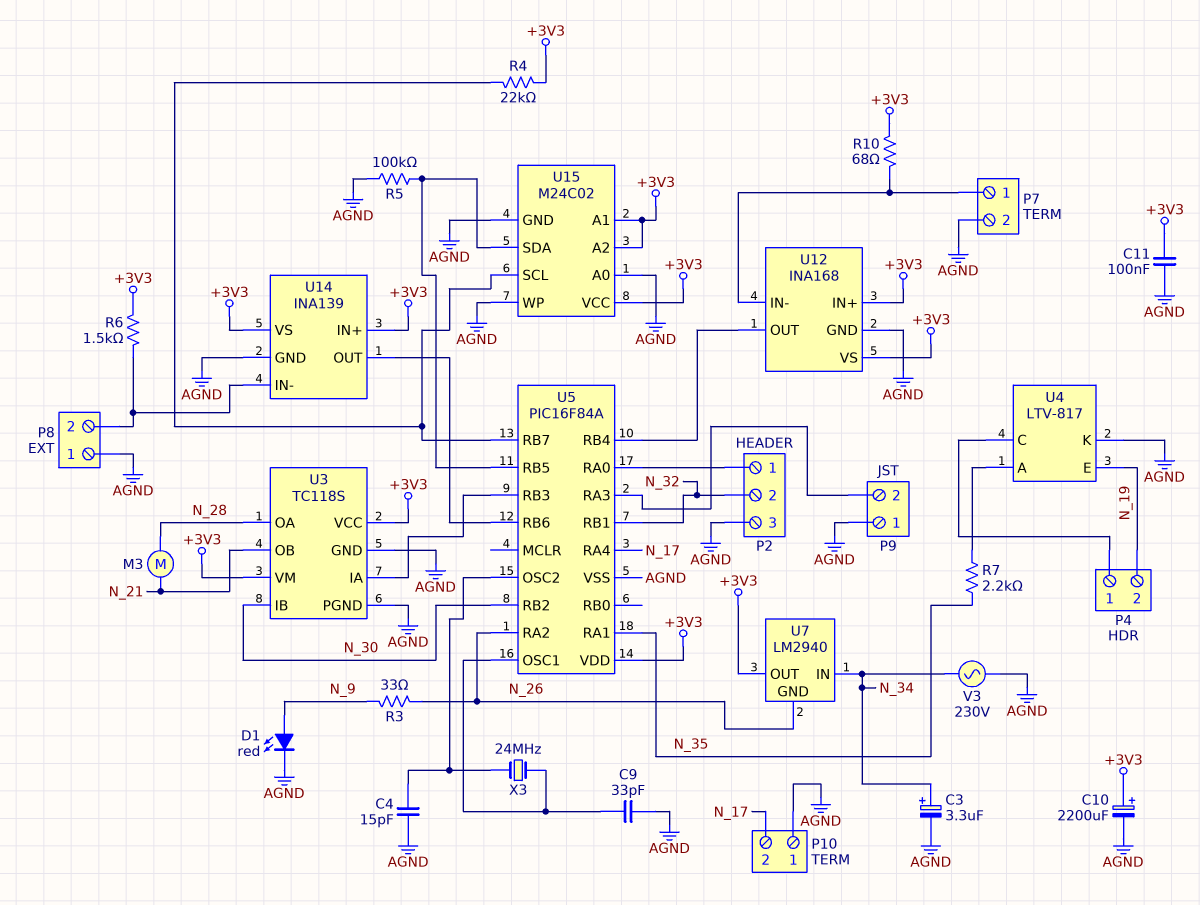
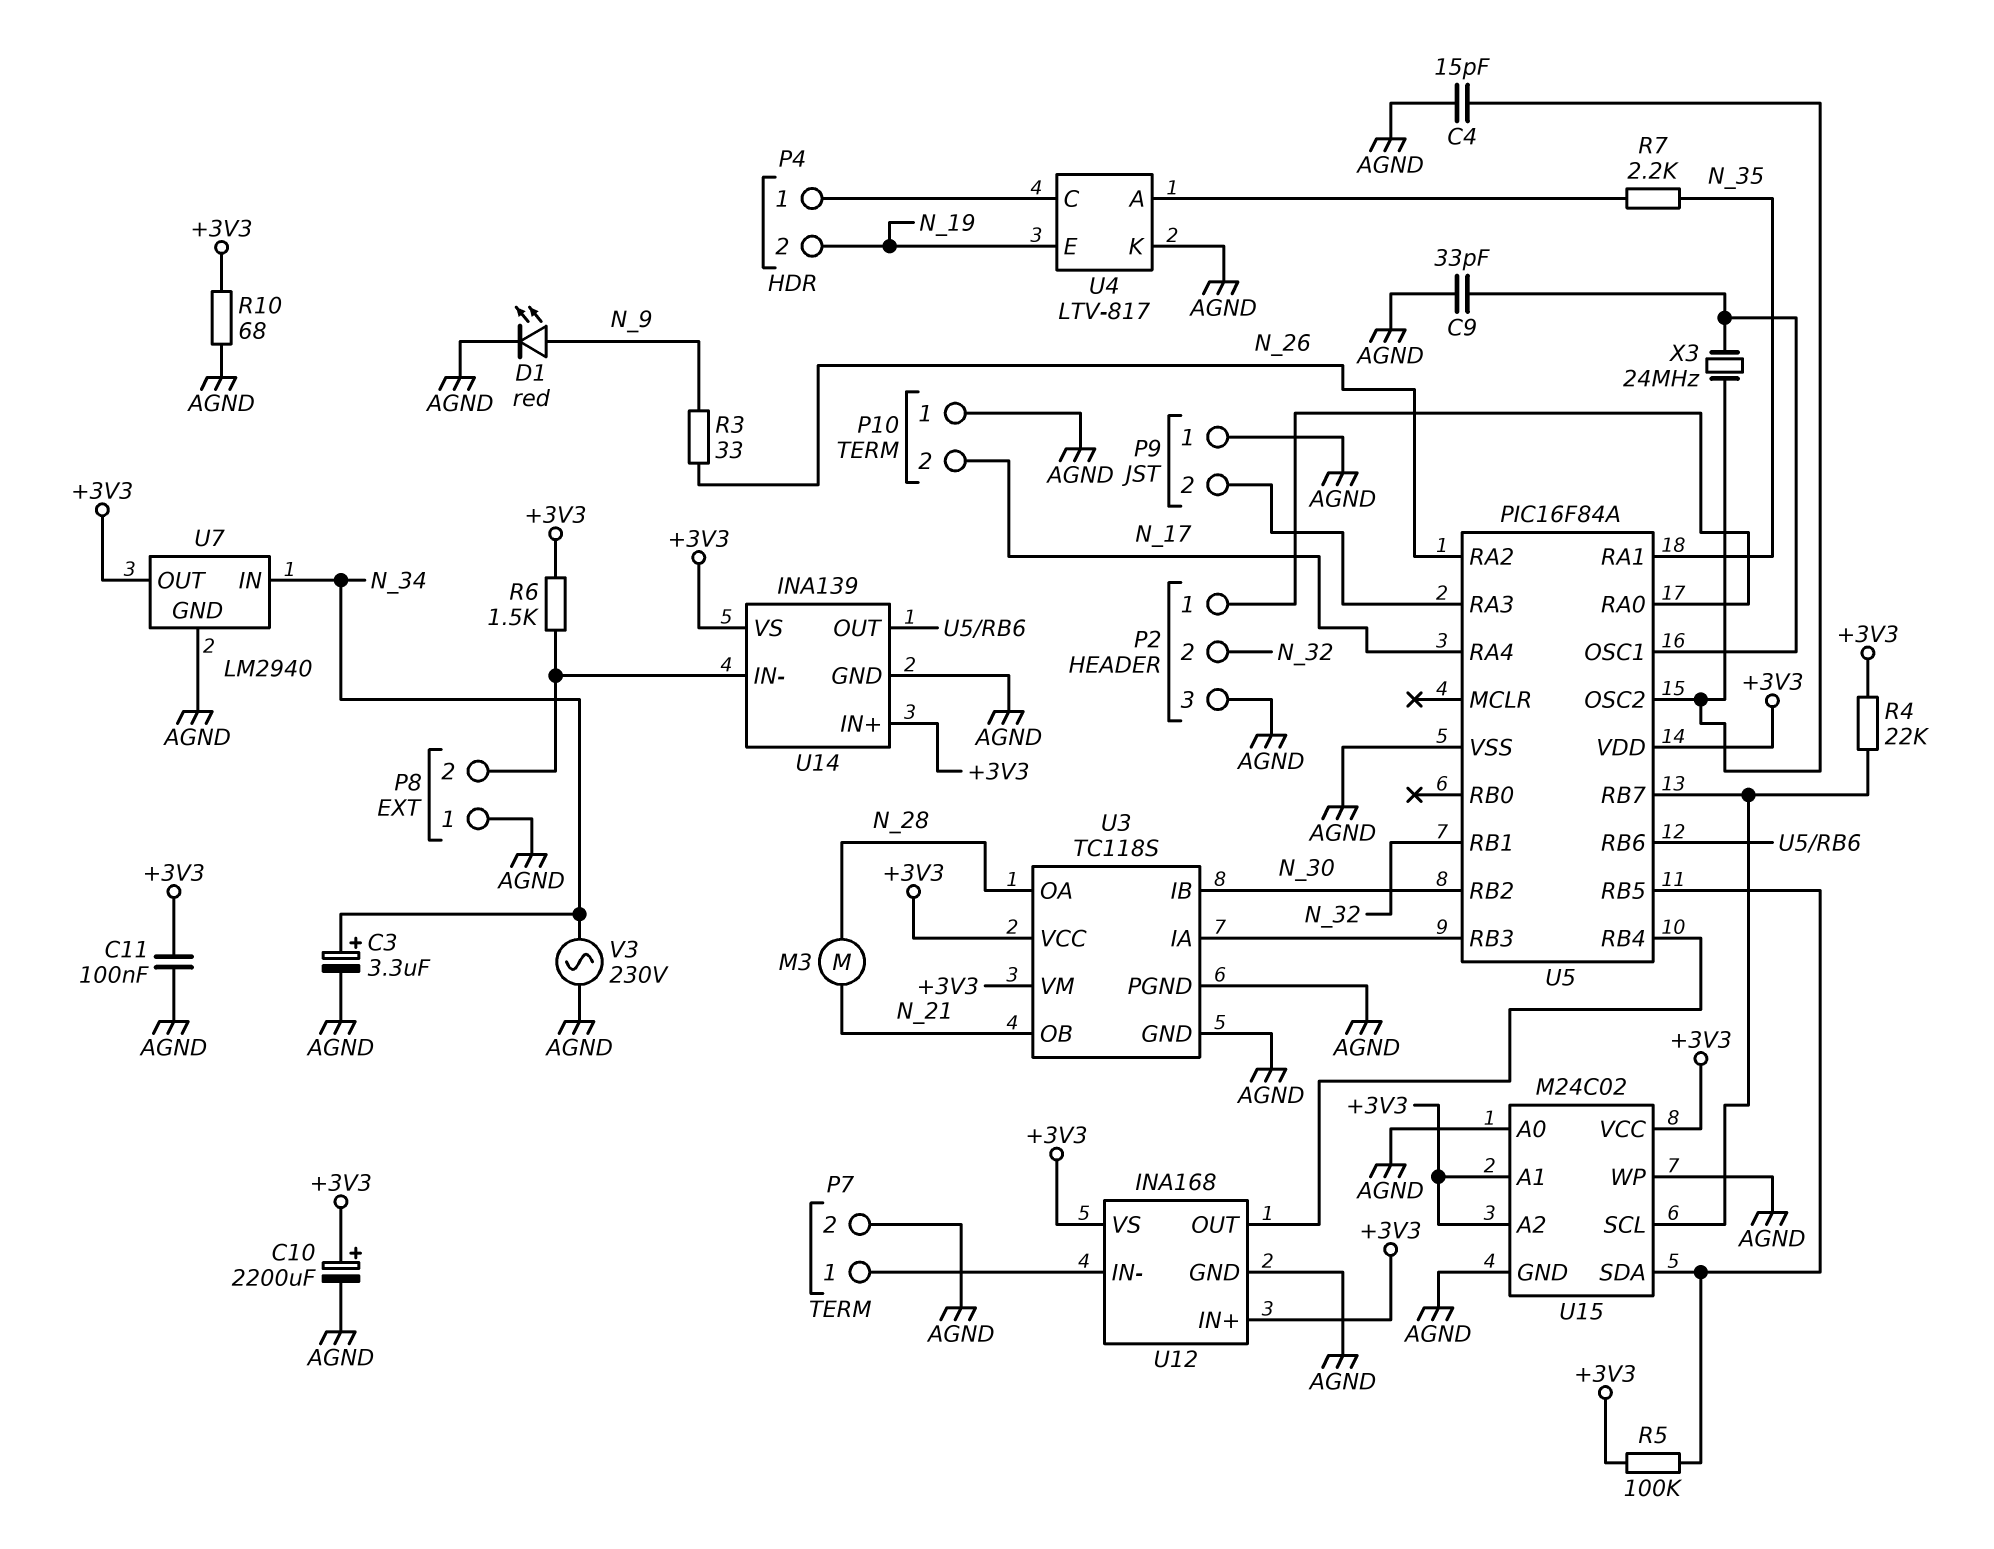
R5: 100k (AGND, U5/RB5) -> 100k (+3V3, U5/RB5)
R10: 68 (+3V3, P7/1) -> 68 (+3V3, AGND)
U7 pin GND: N_26 -> AGND

